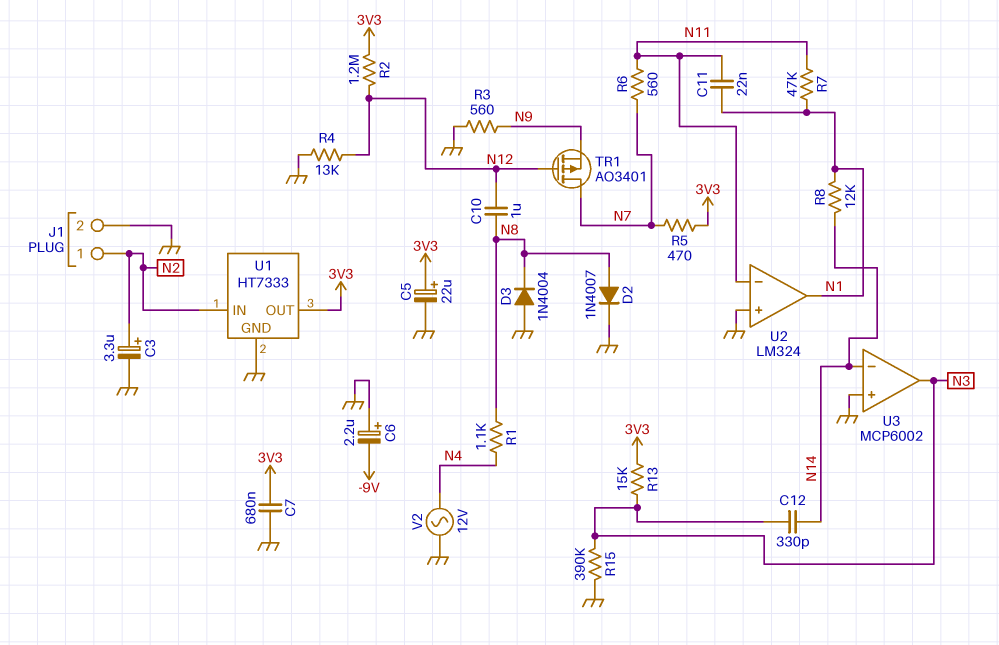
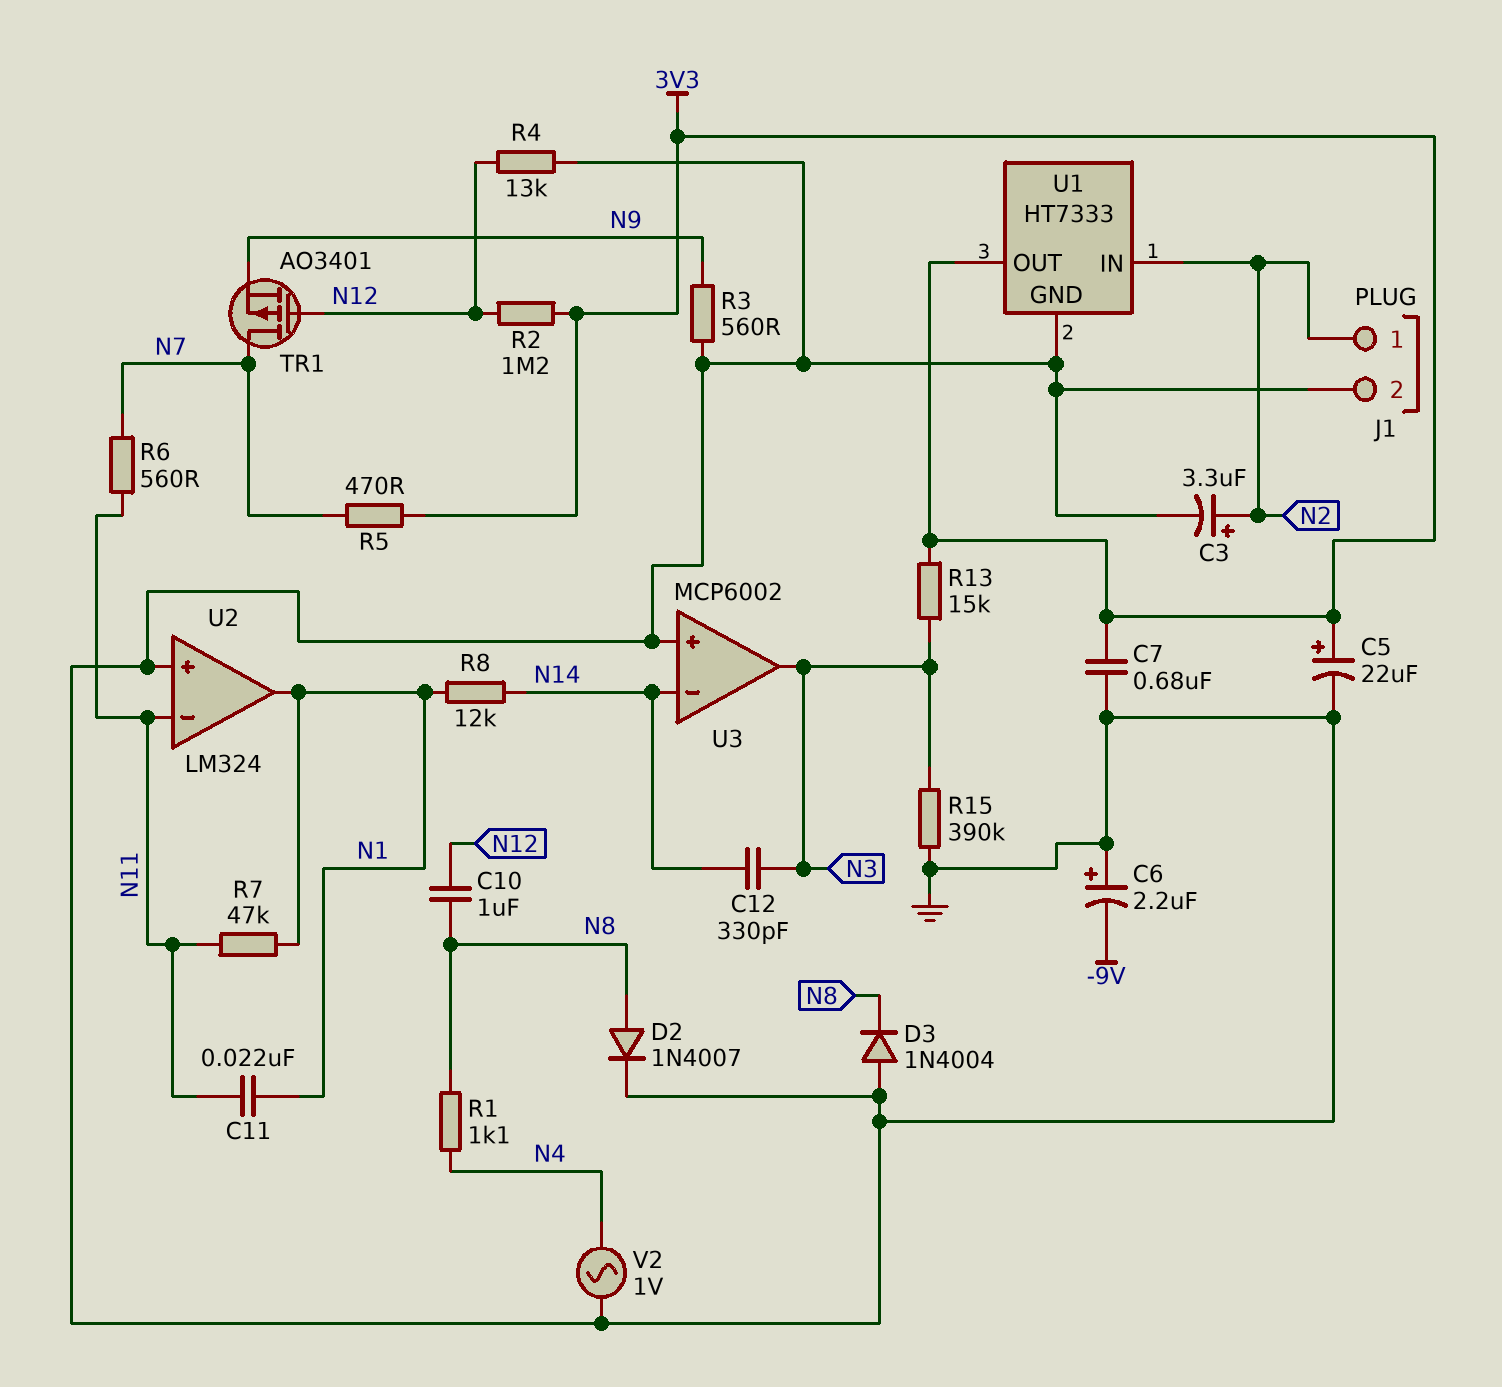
V2: AC 12V (GND, N4) -> AC 1V (GND, N4)

